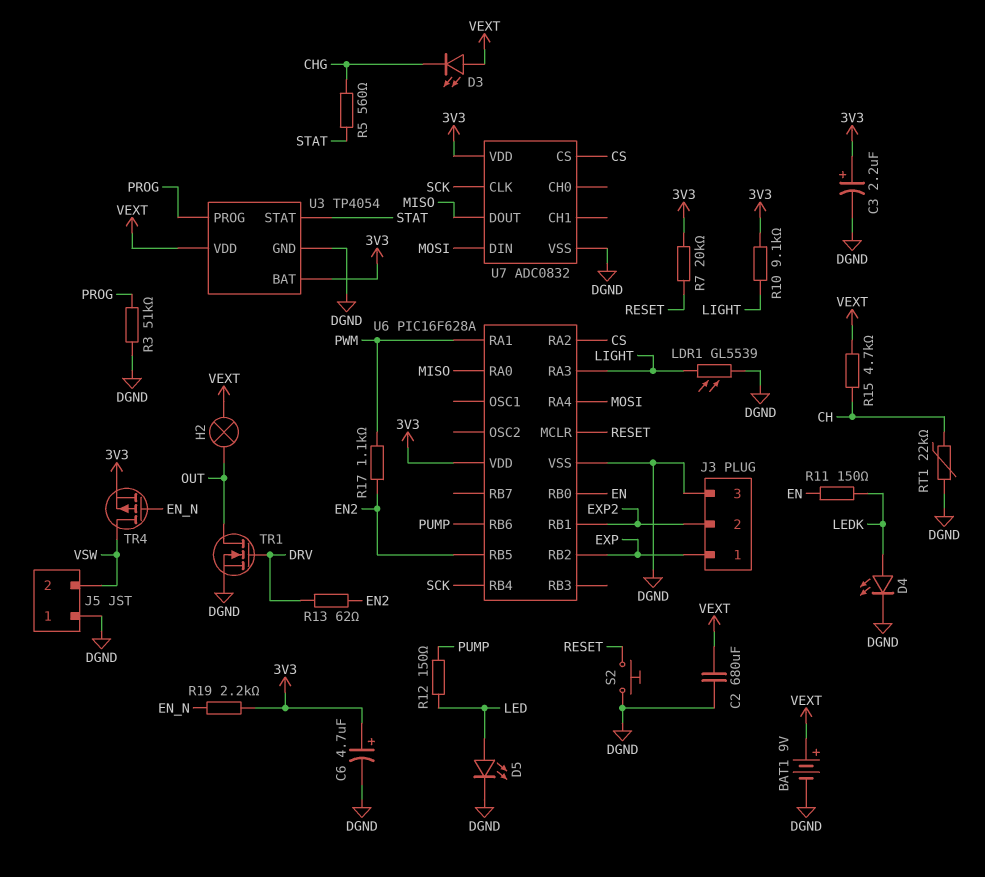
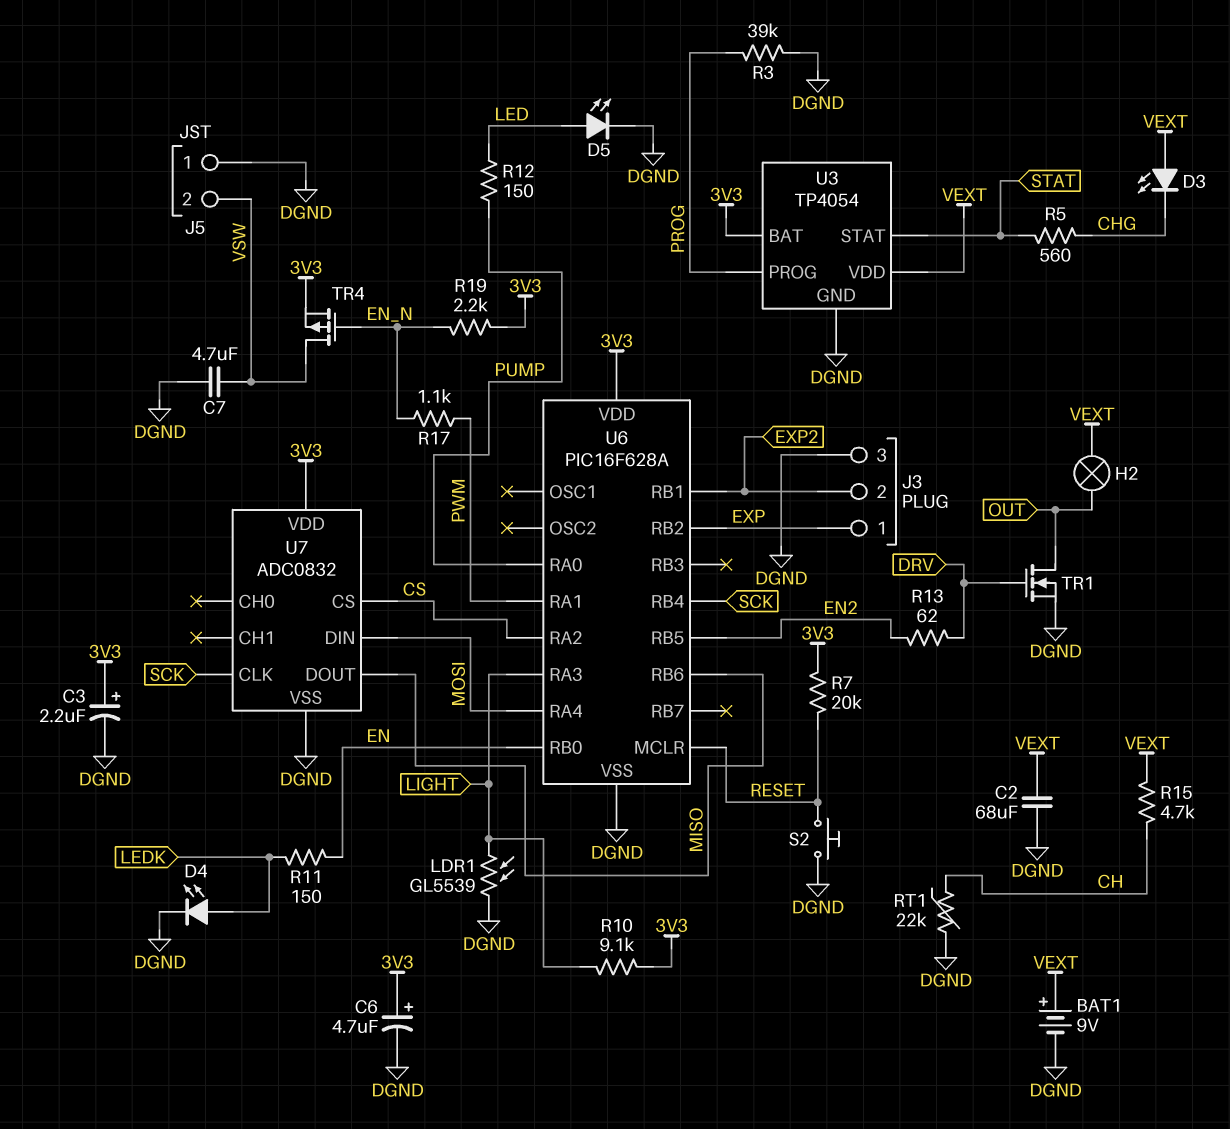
C2: 680uF (DGND, VEXT) -> 68uF (DGND, VEXT)
C7: none -> 4.7uF (DGND, VSW)
R3: 51k (DGND, PROG) -> 39k (DGND, PROG)
R17: 1.1k (EN2, PWM) -> 1.1k (EN_N, PWM)
U6 pin RA0: MISO -> PUMP
U6 pin RB6: PUMP -> MISO

